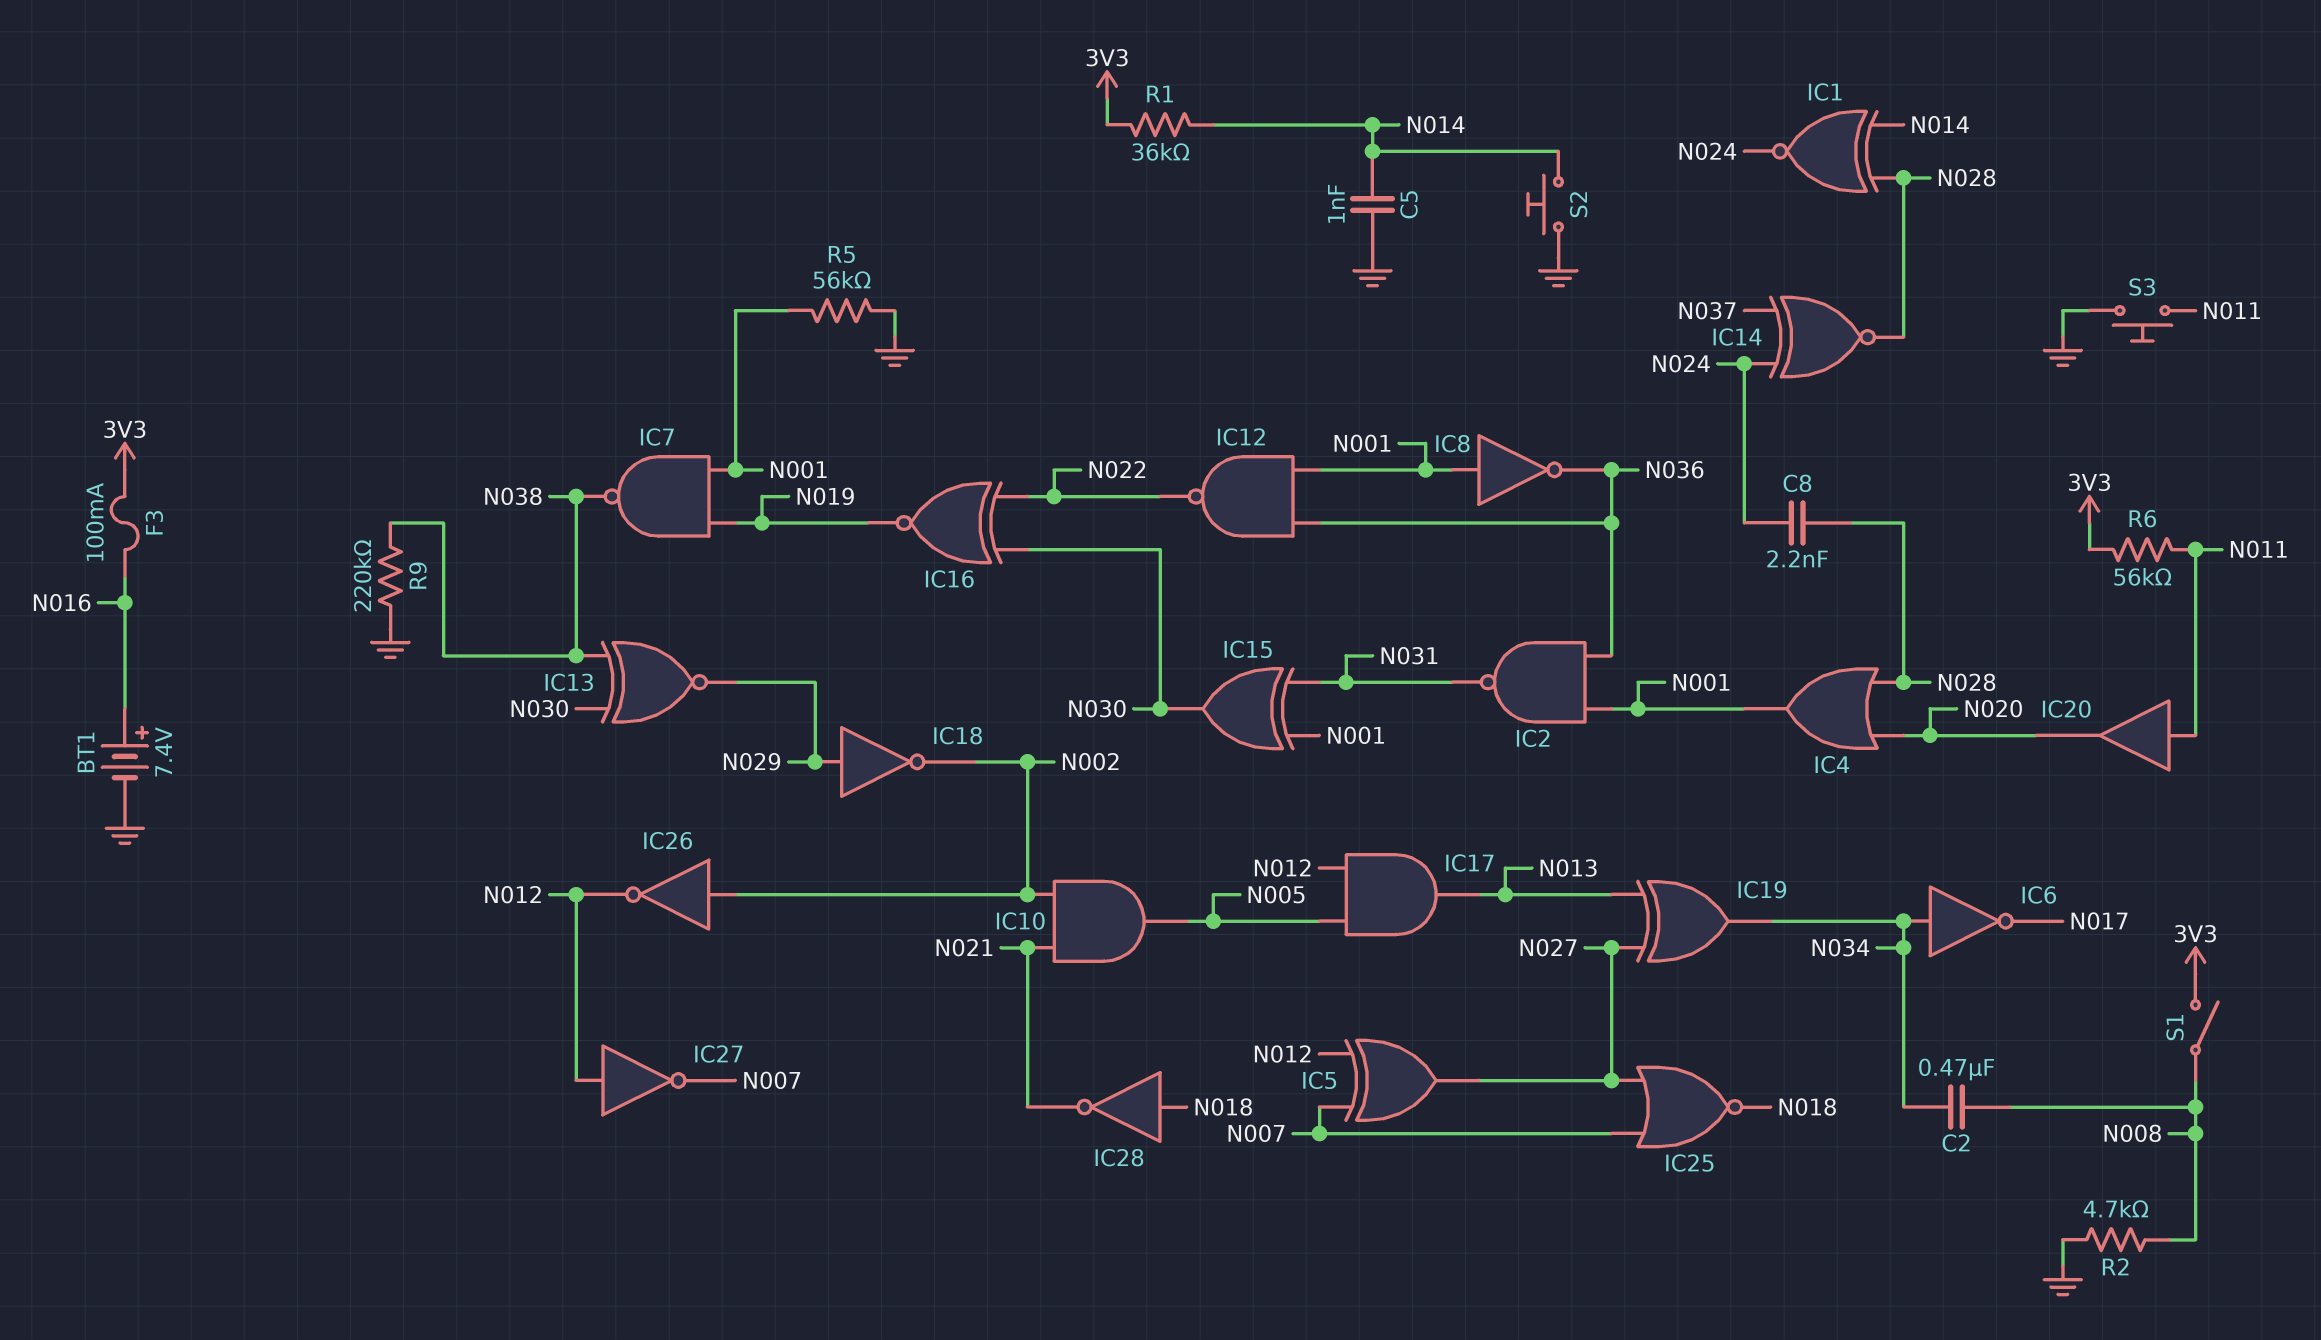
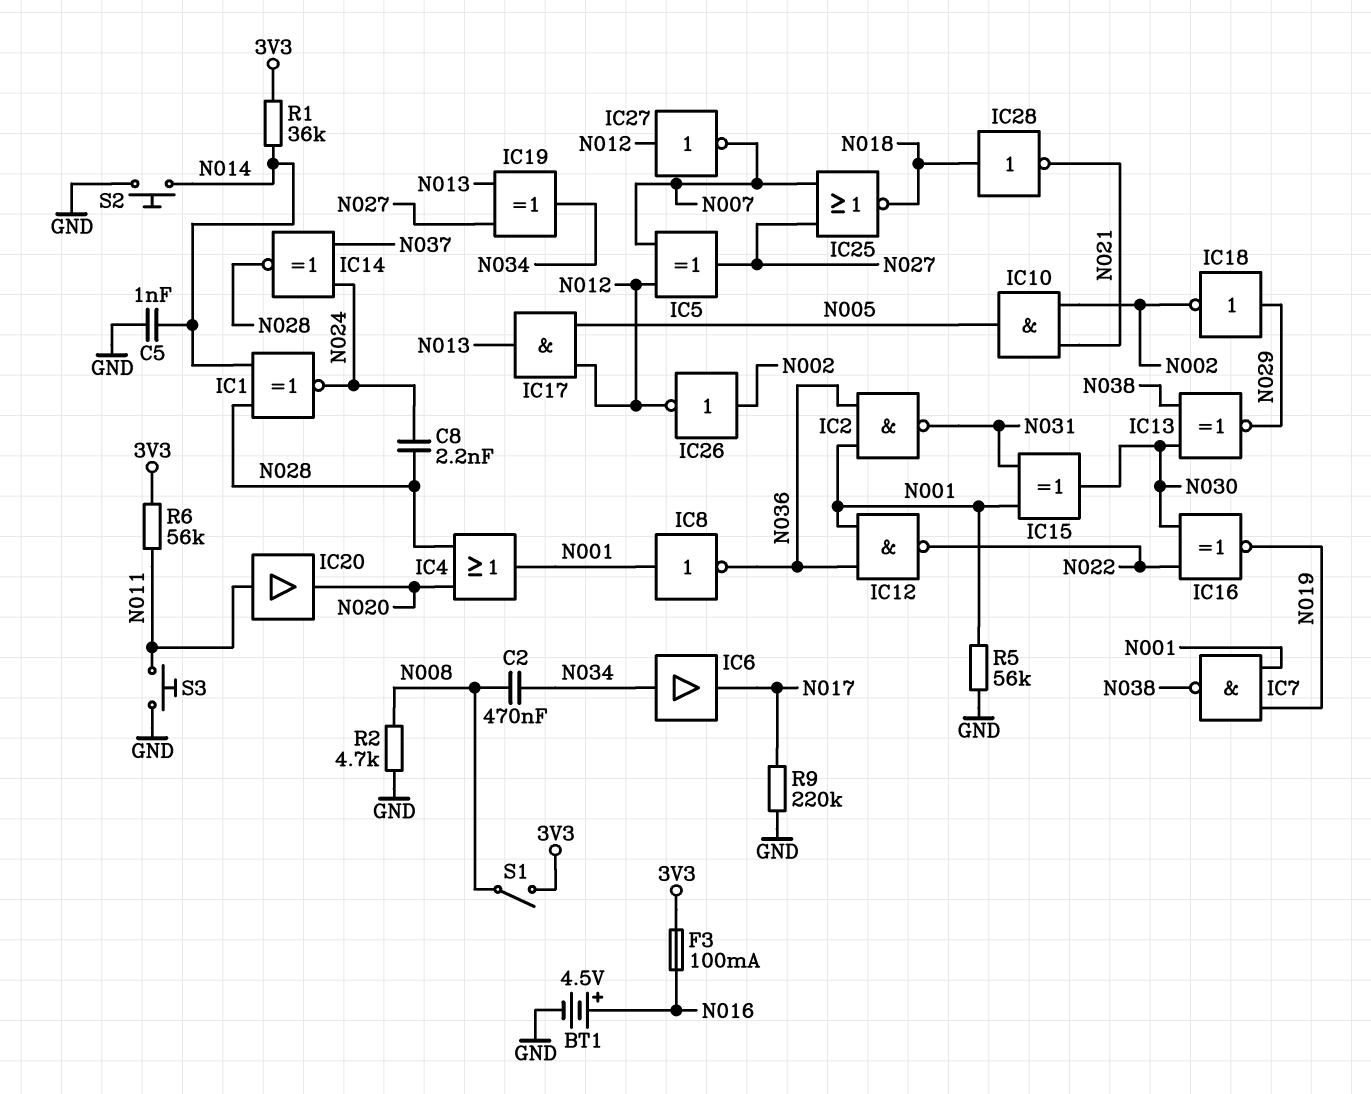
BT1: 7.4V (plus N016, minus GND) -> 4.5V (plus N016, minus GND)
IC6: NOT (in N034, out N017) -> buffer (in N034, out N017)
R9: 220k (GND, N038) -> 220k (GND, N017)

